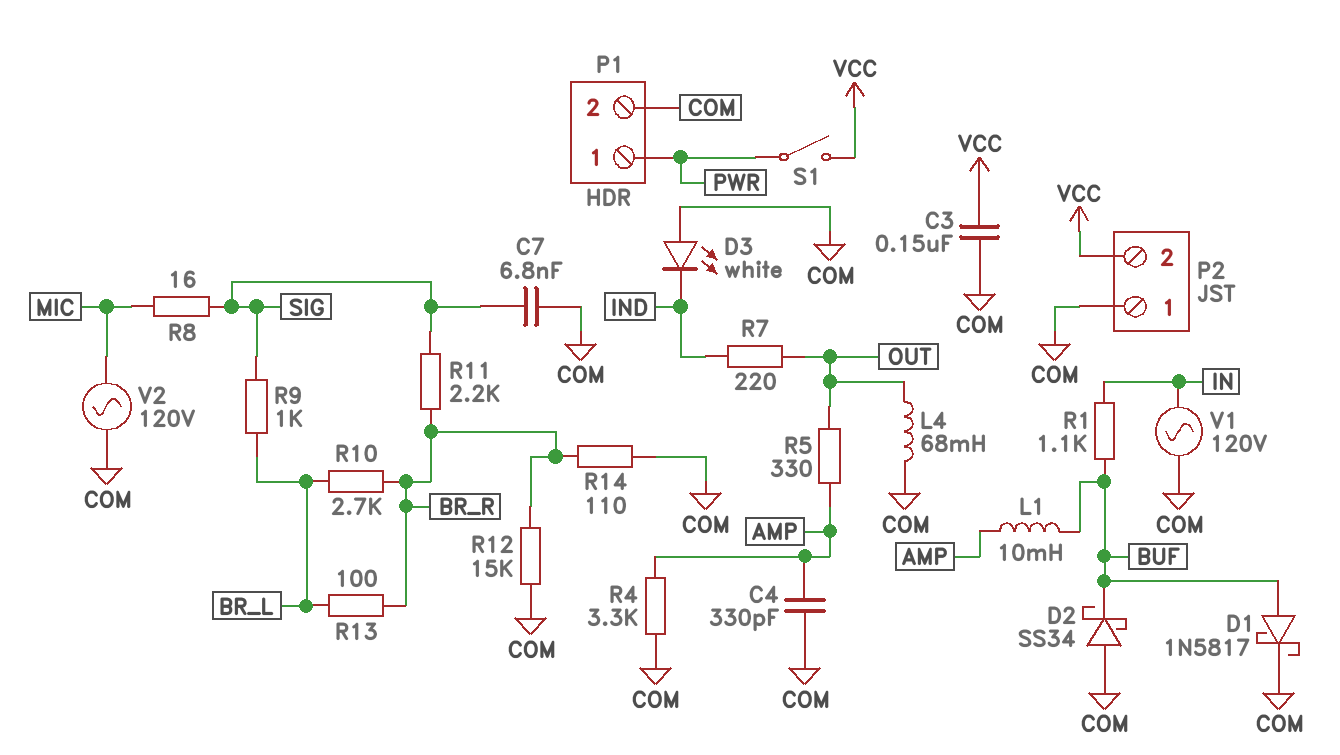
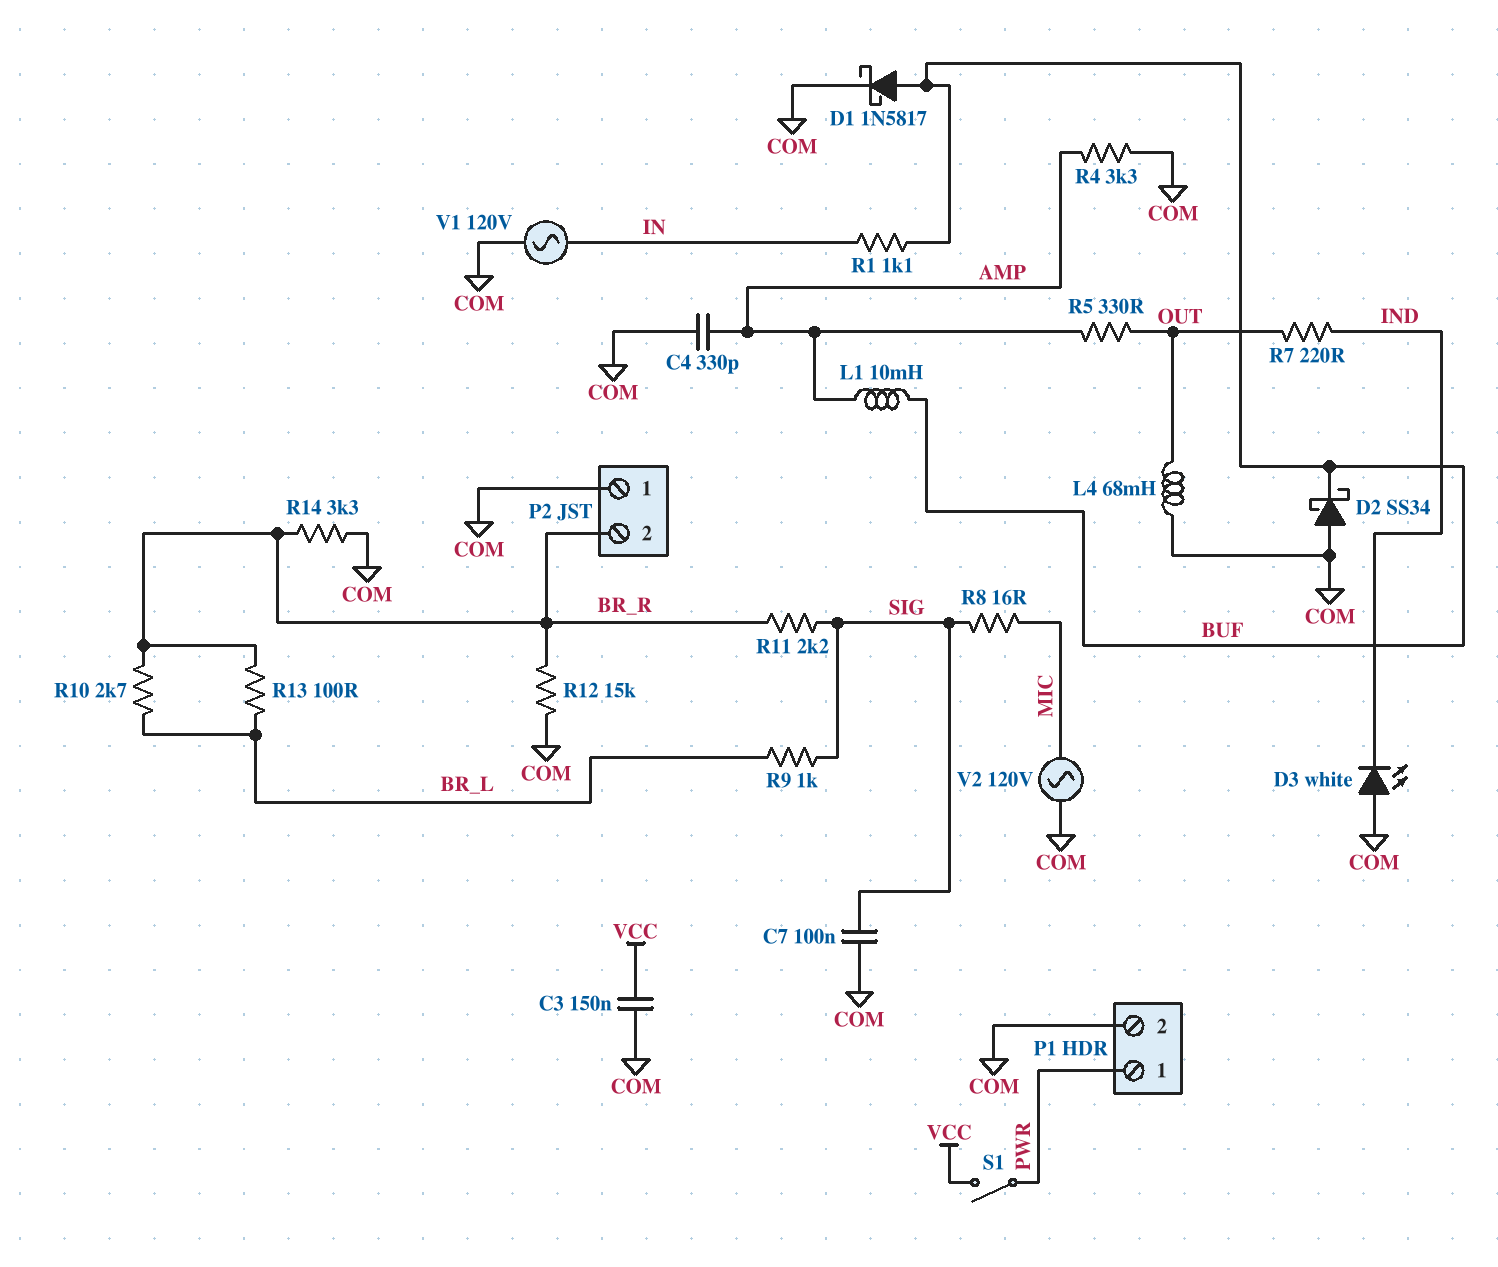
C7: 6.8nF (COM, SIG) -> 100nF (COM, SIG)
P2 pin 2: VCC -> BR_R
R14: 110 (BR_R, COM) -> 3.3k (BR_R, COM)

